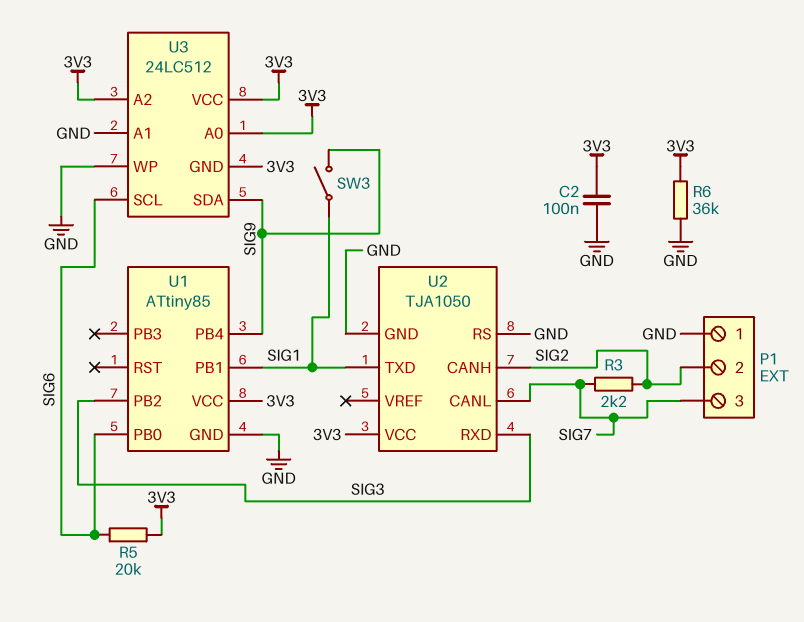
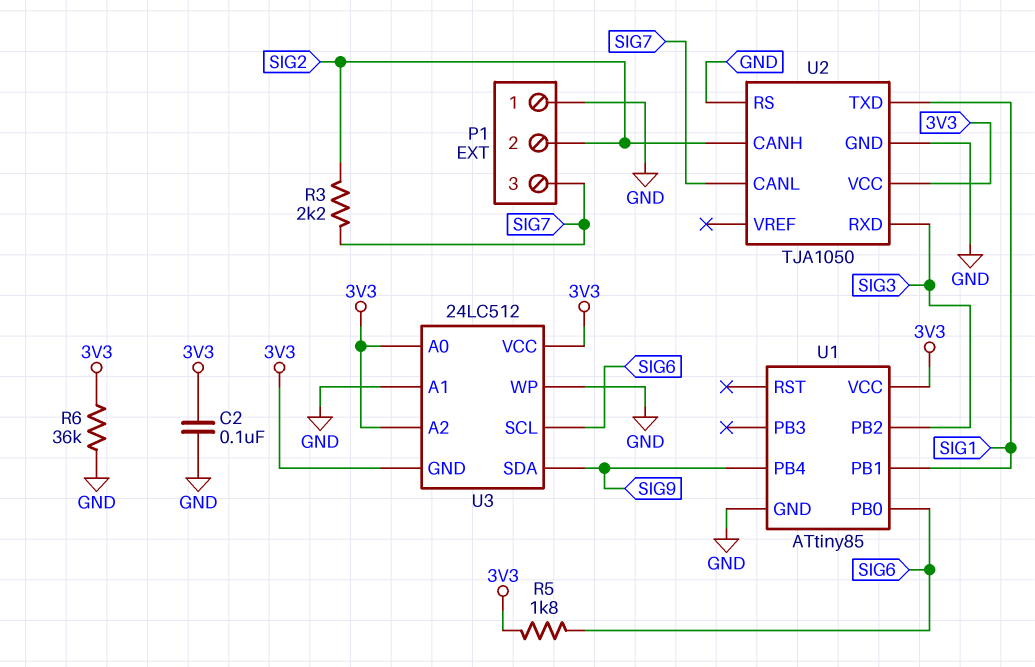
R5: 20k (3V3, SIG6) -> 1.8k (3V3, SIG6)
SW3: switch (SIG1, SIG9) -> none

